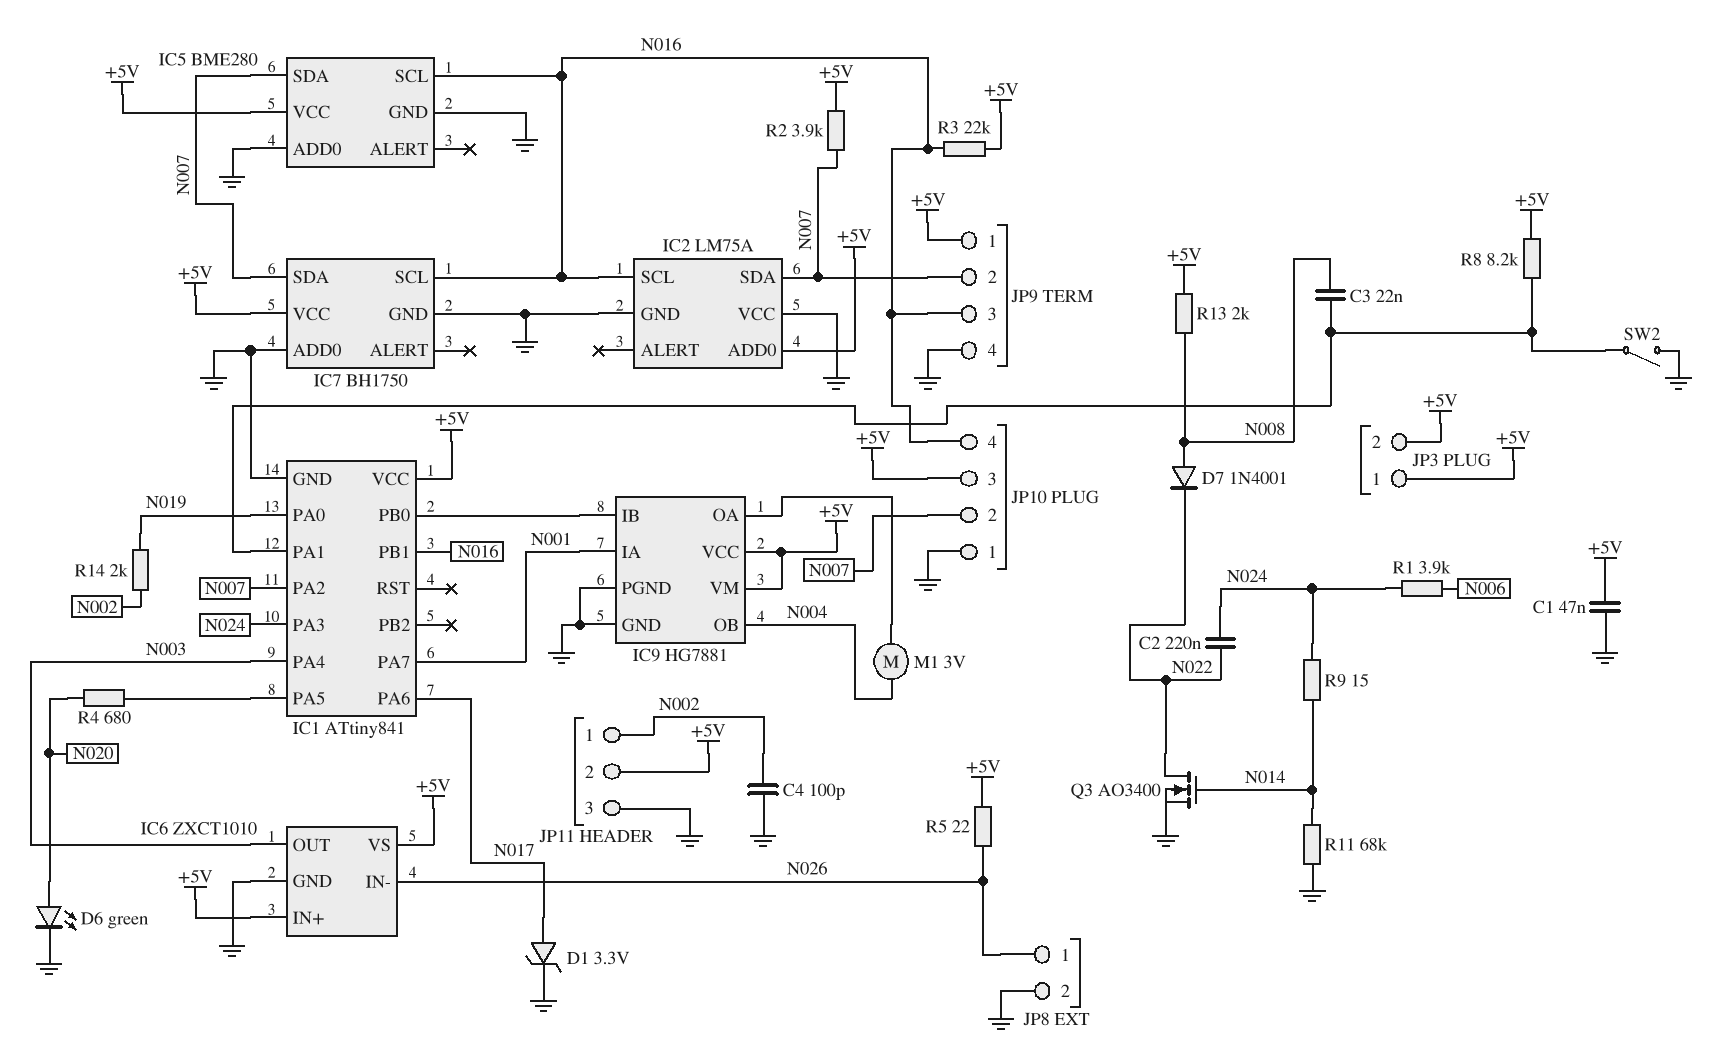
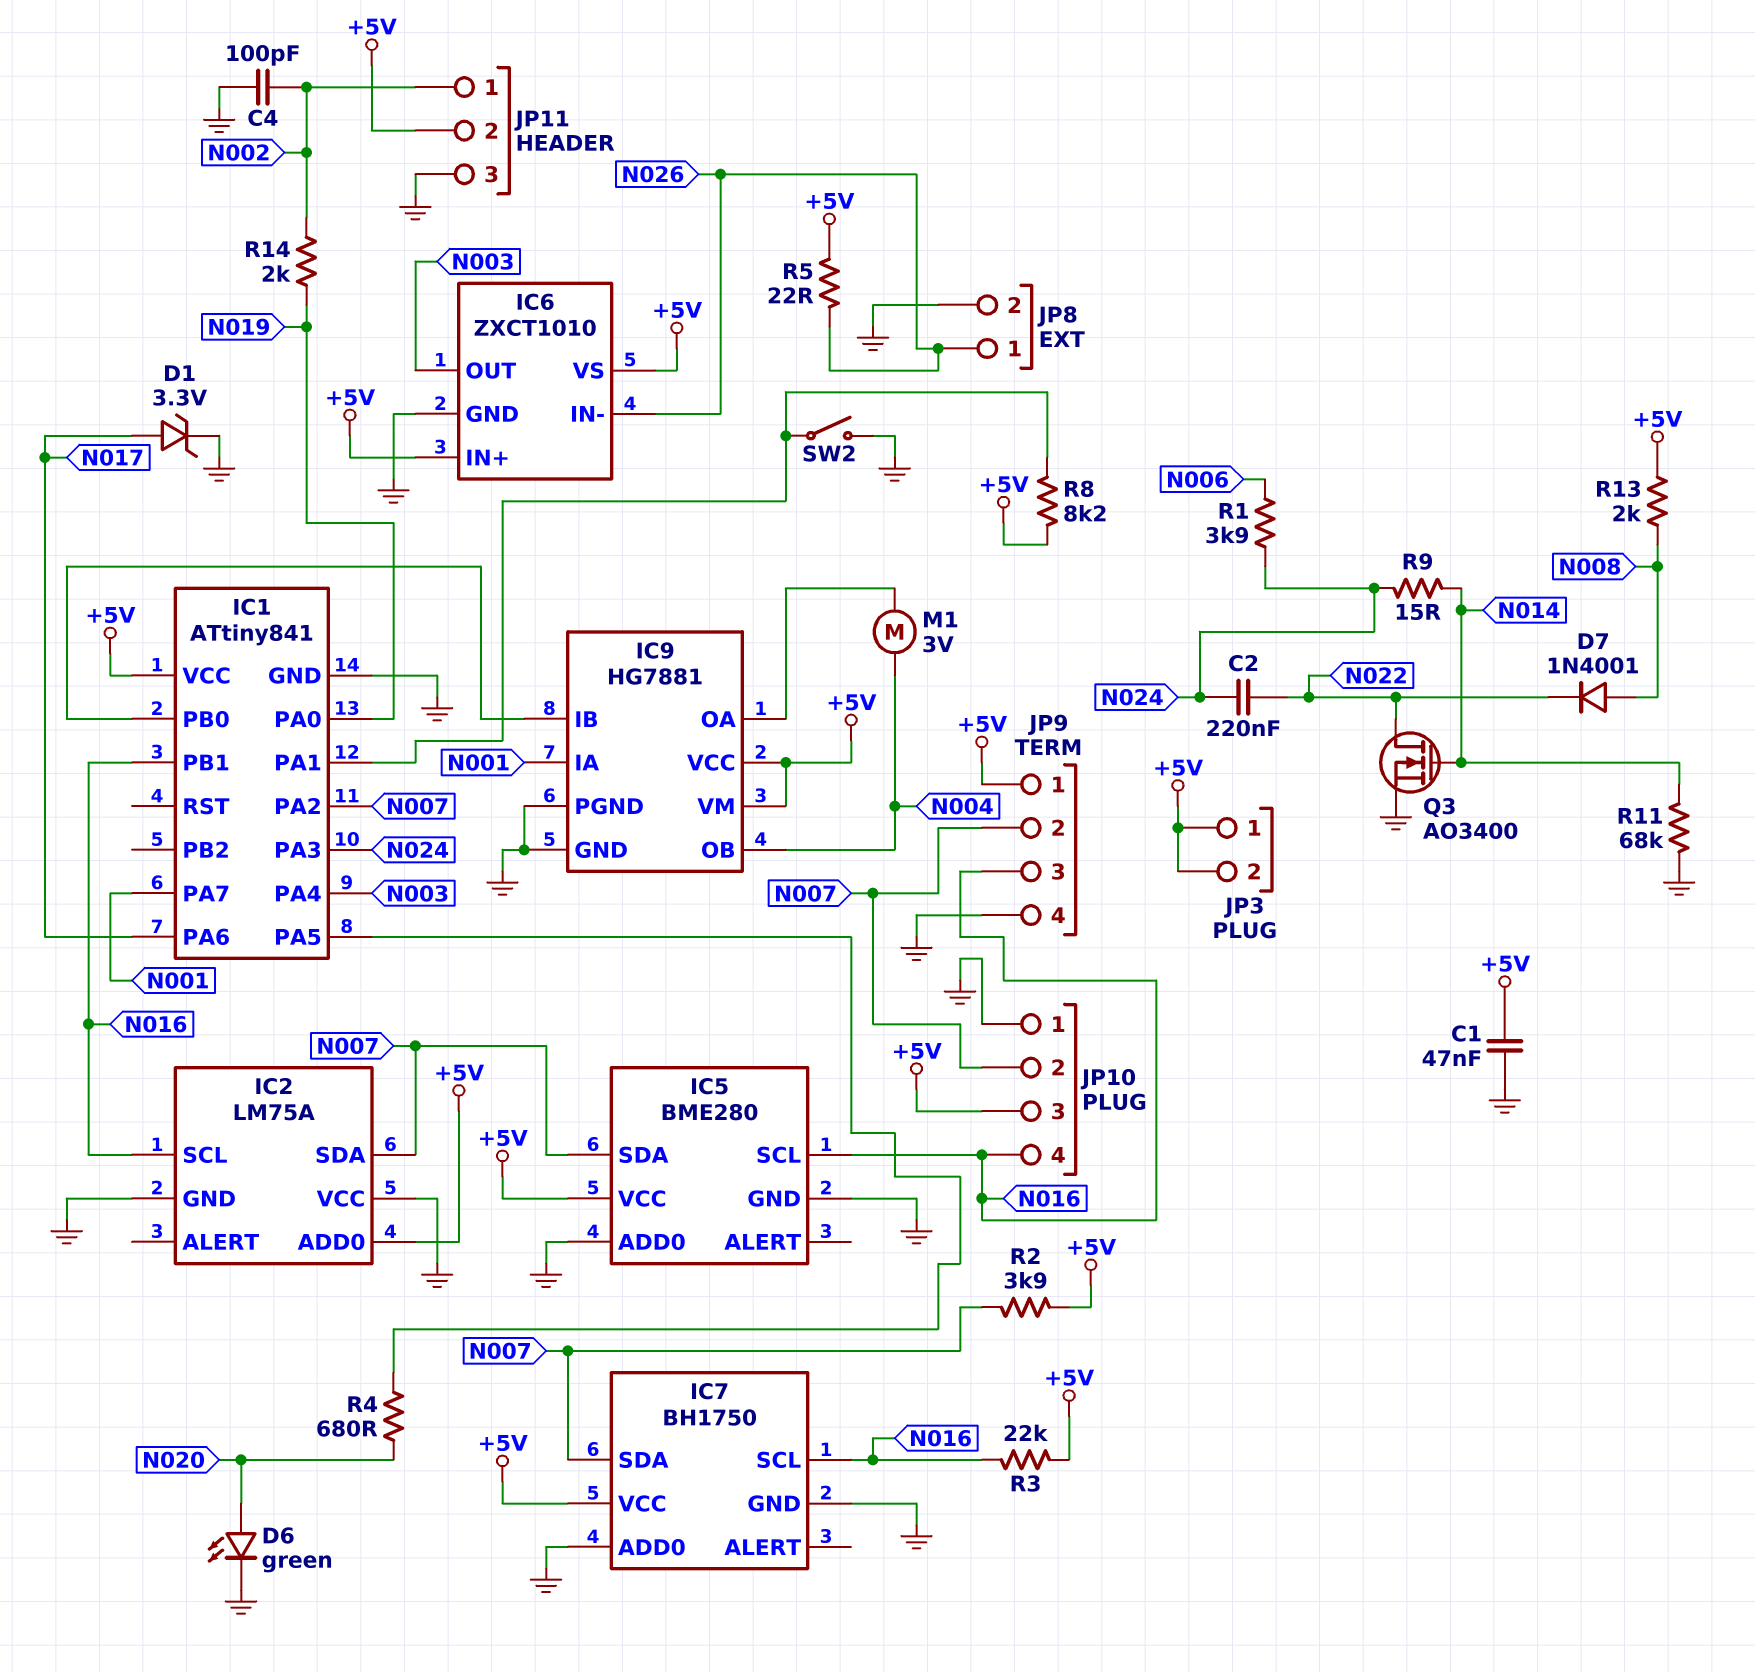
C3: 22nF (IC1/PA1, N008) -> none

